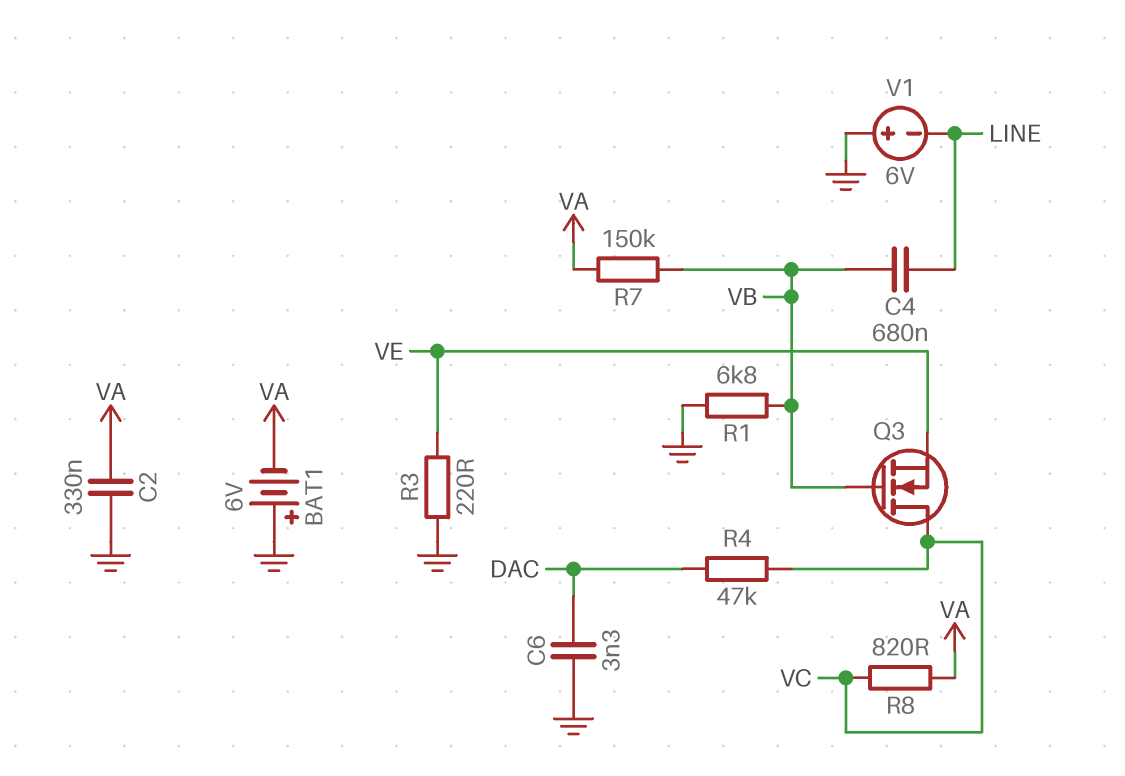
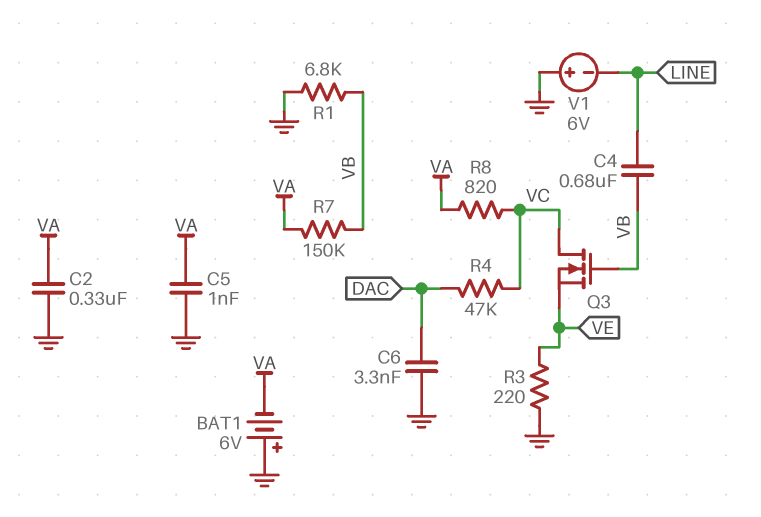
C5: none -> 1nF (GND, VA)

